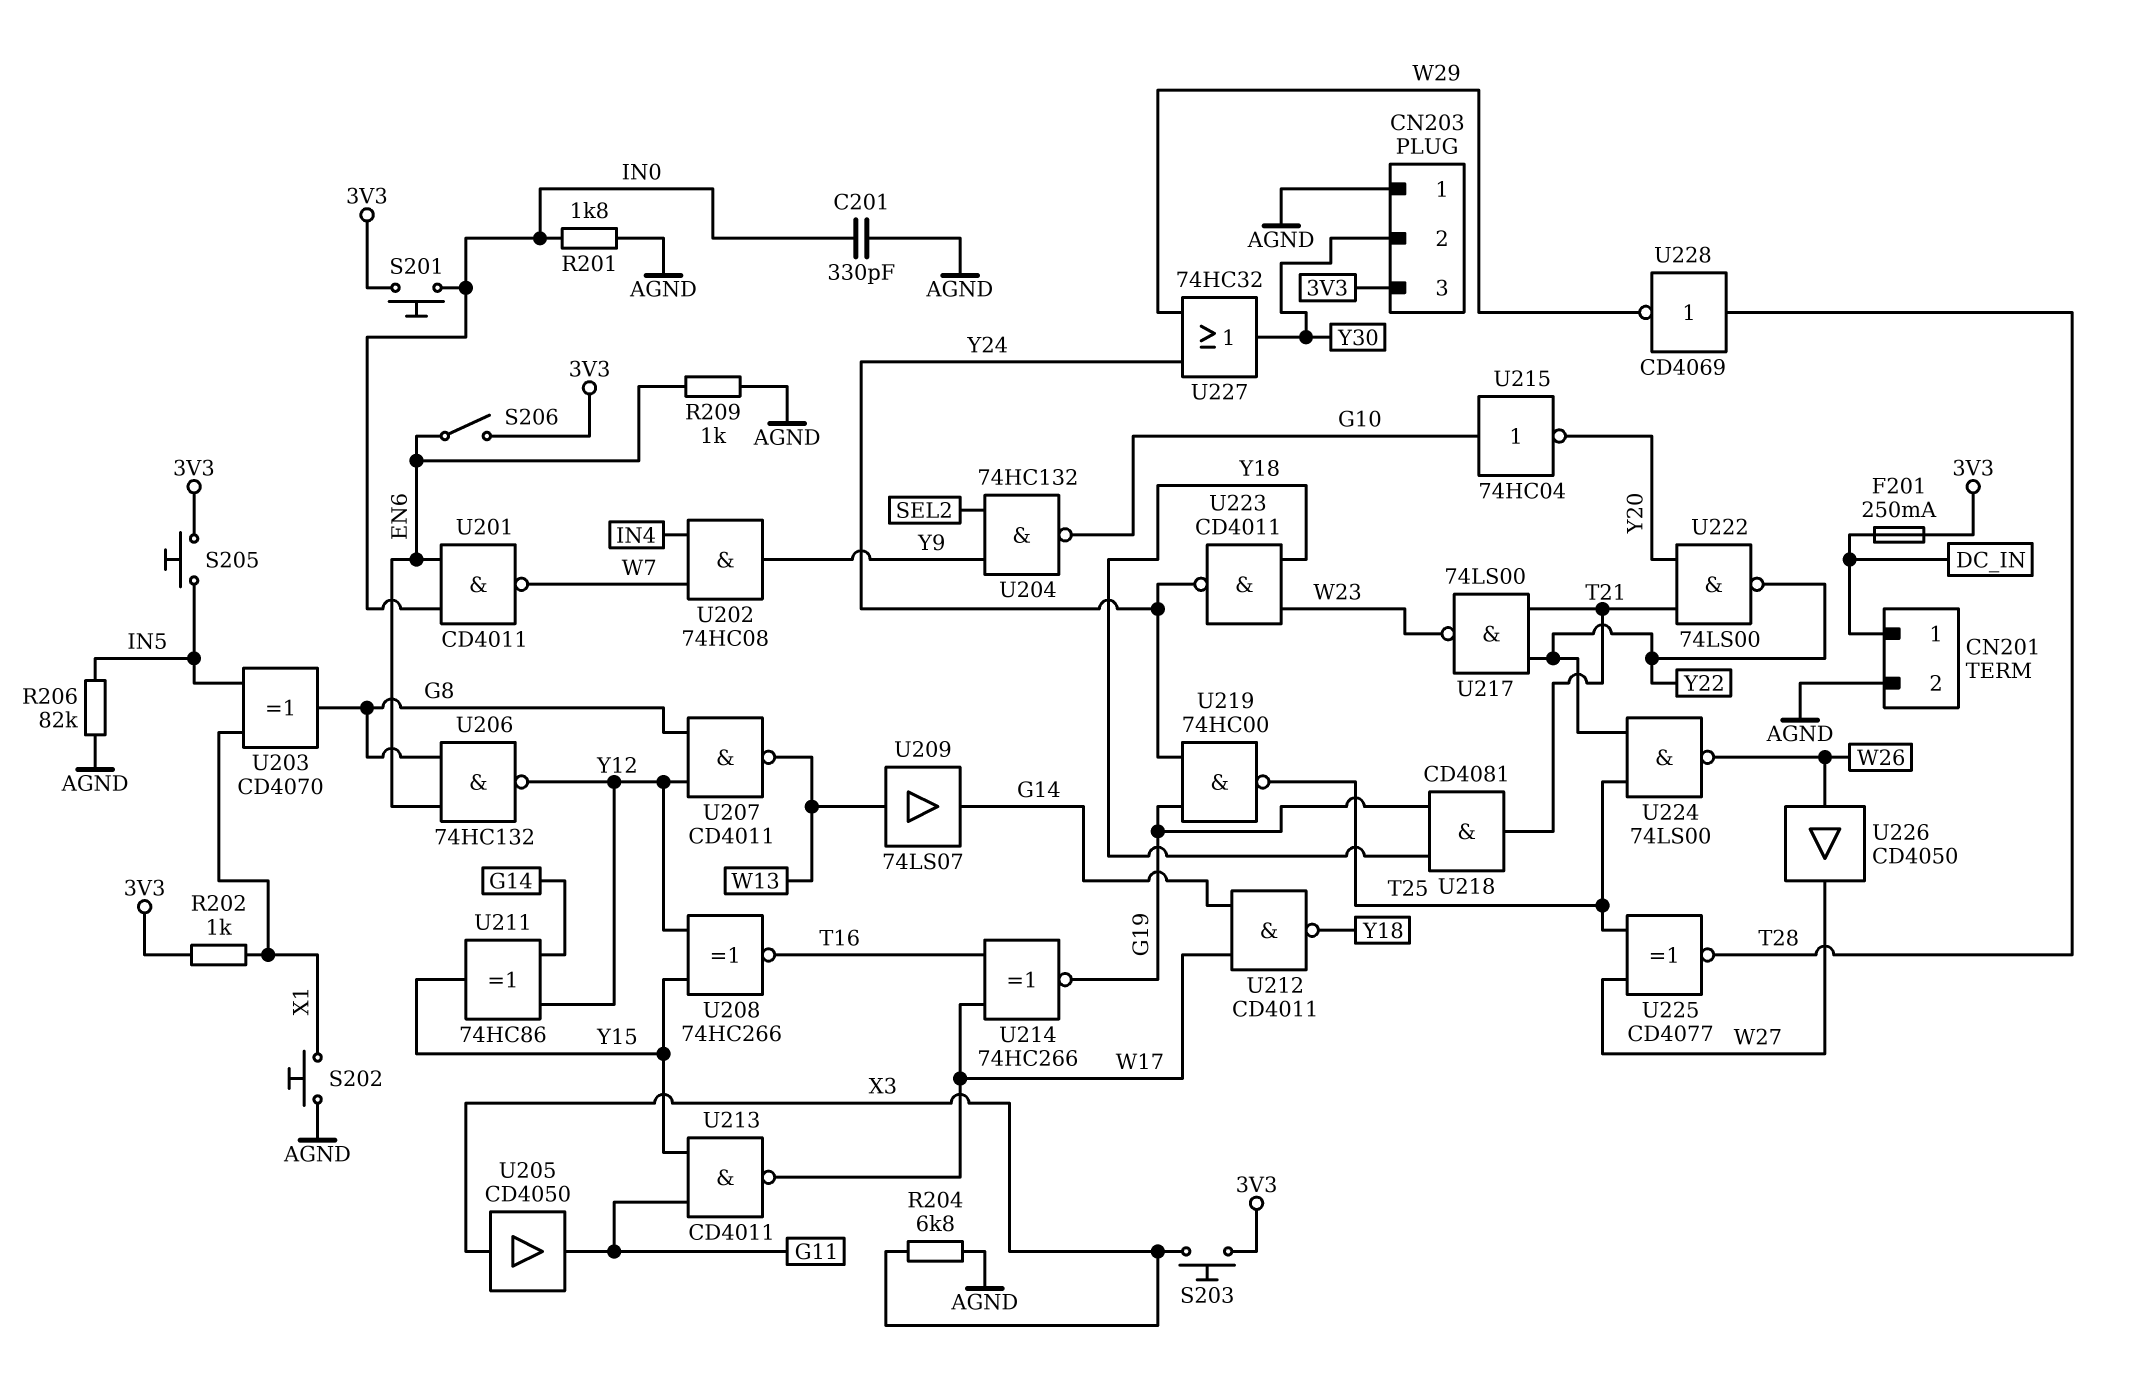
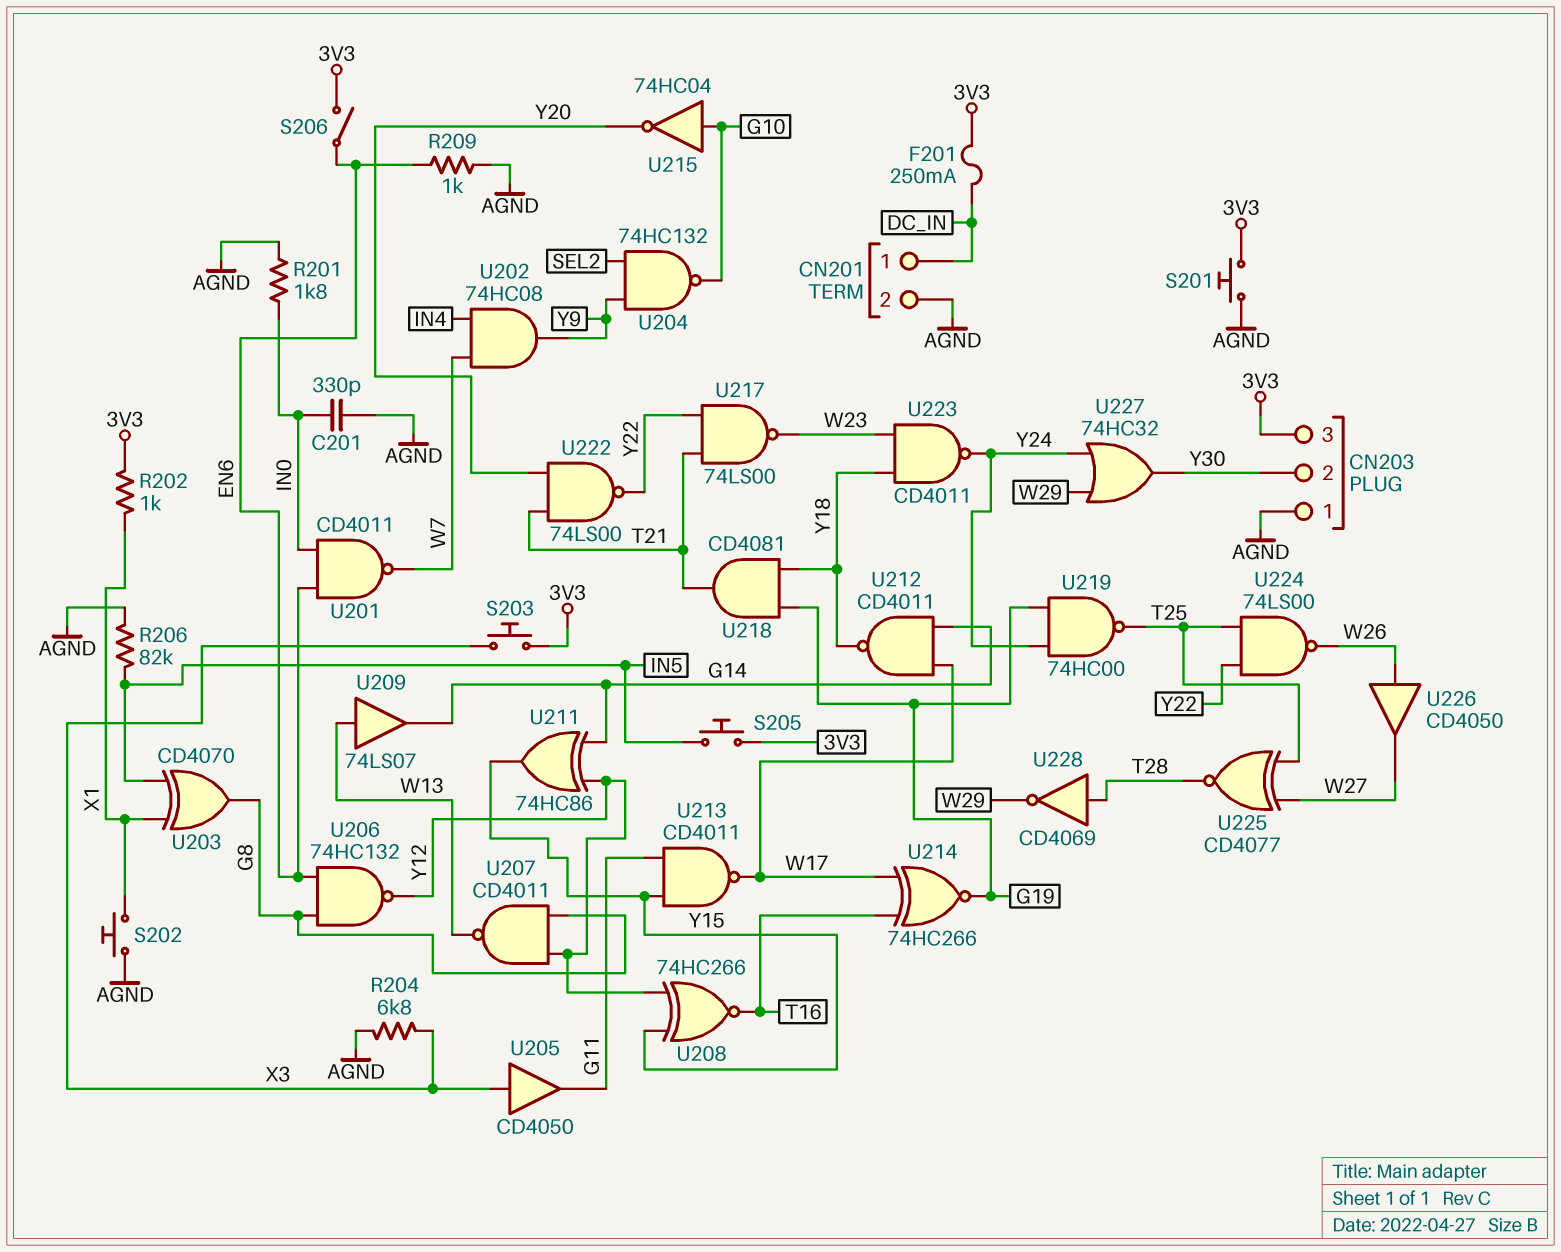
S201: button (3V3, IN0) -> button (3V3, AGND)

